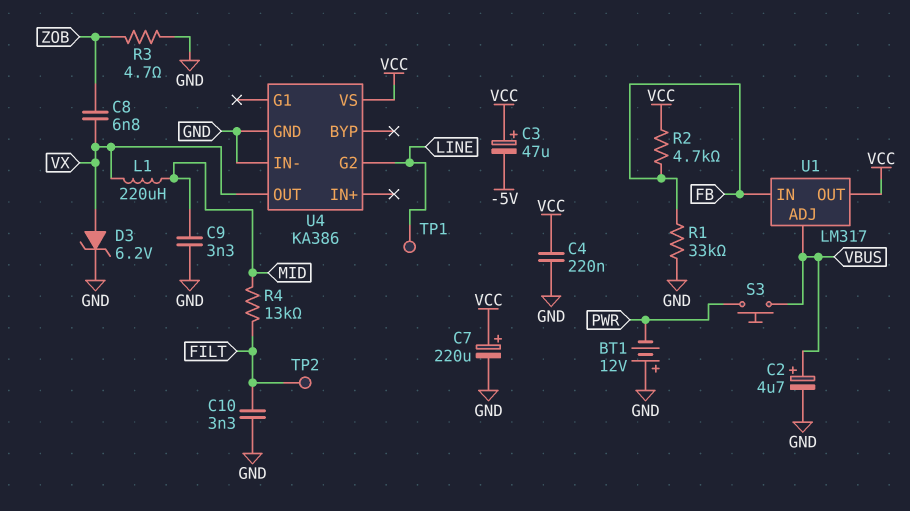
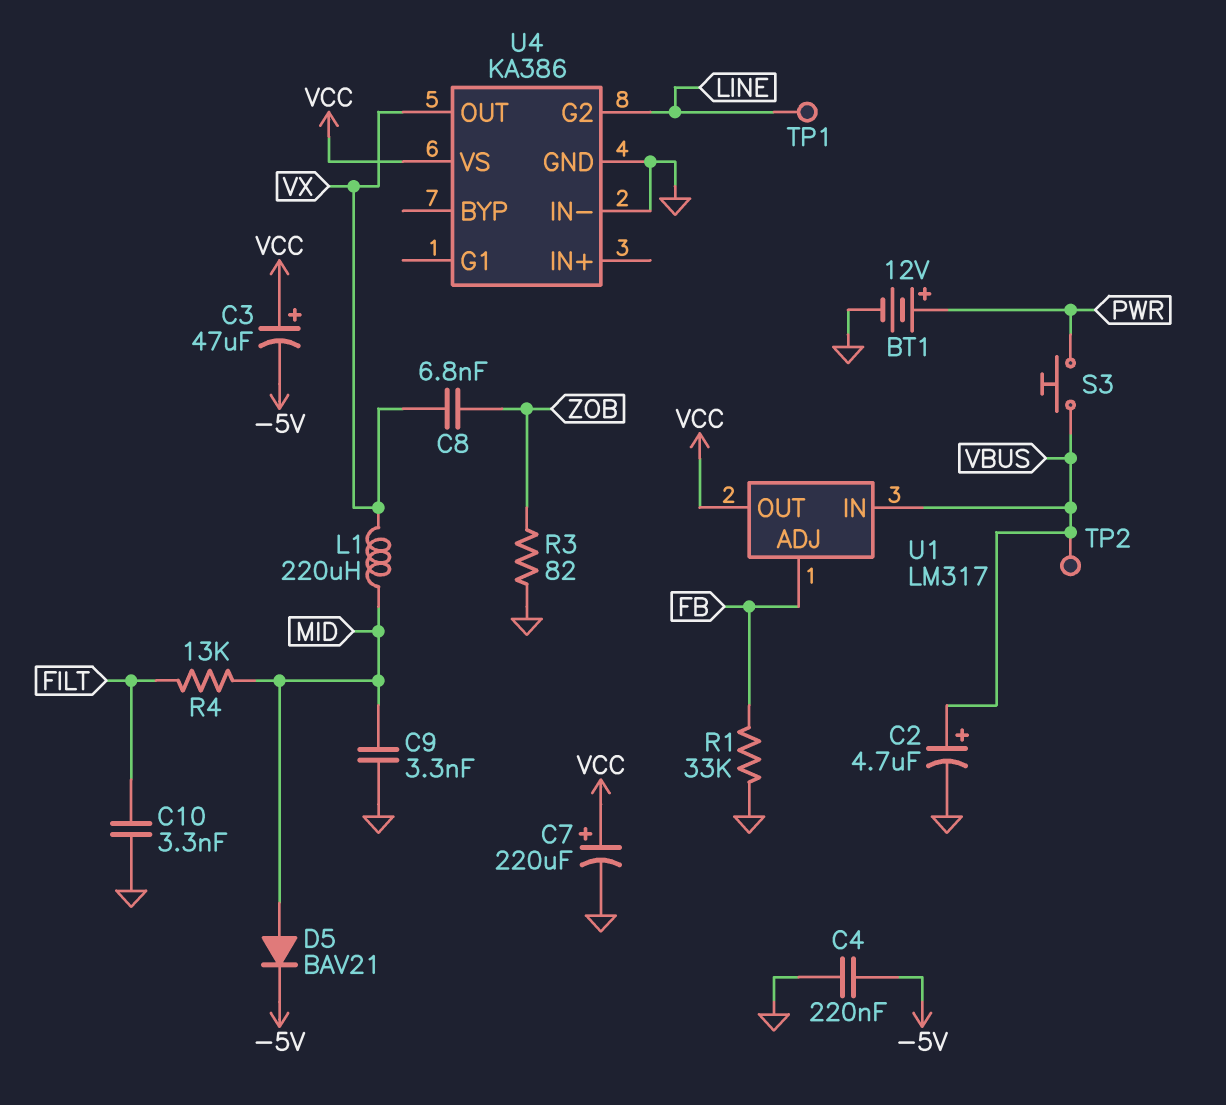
BT1: 12V (plus GND, minus PWR) -> 12V (plus PWR, minus GND)
C4: 220nF (GND, VCC) -> 220nF (-5V, GND)
D3: zener 6.2V (A VX, K GND) -> none
D5: none -> diode BAV21 (A MID, K -5V)
R2: 4.7k (FB, VCC) -> none
R3: 4.7 (GND, ZOB) -> 82 (GND, ZOB)
TP2: test point (FILT) -> test point (VBUS)
U1 pin ADJ: VBUS -> FB
U1 pin IN: FB -> VBUS

